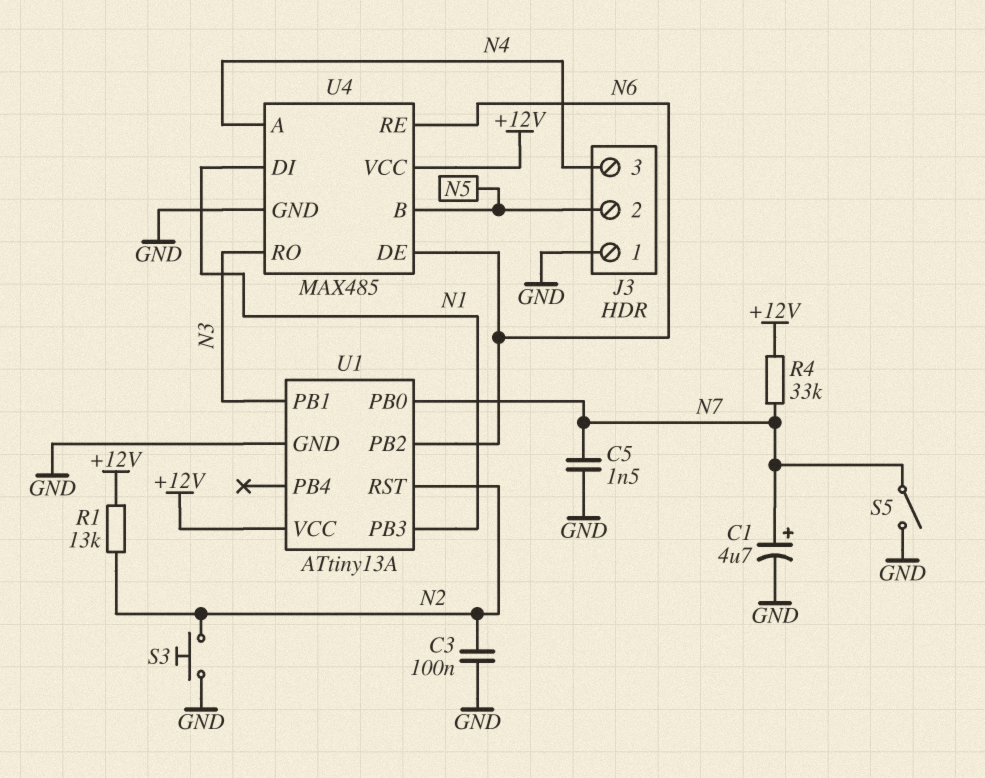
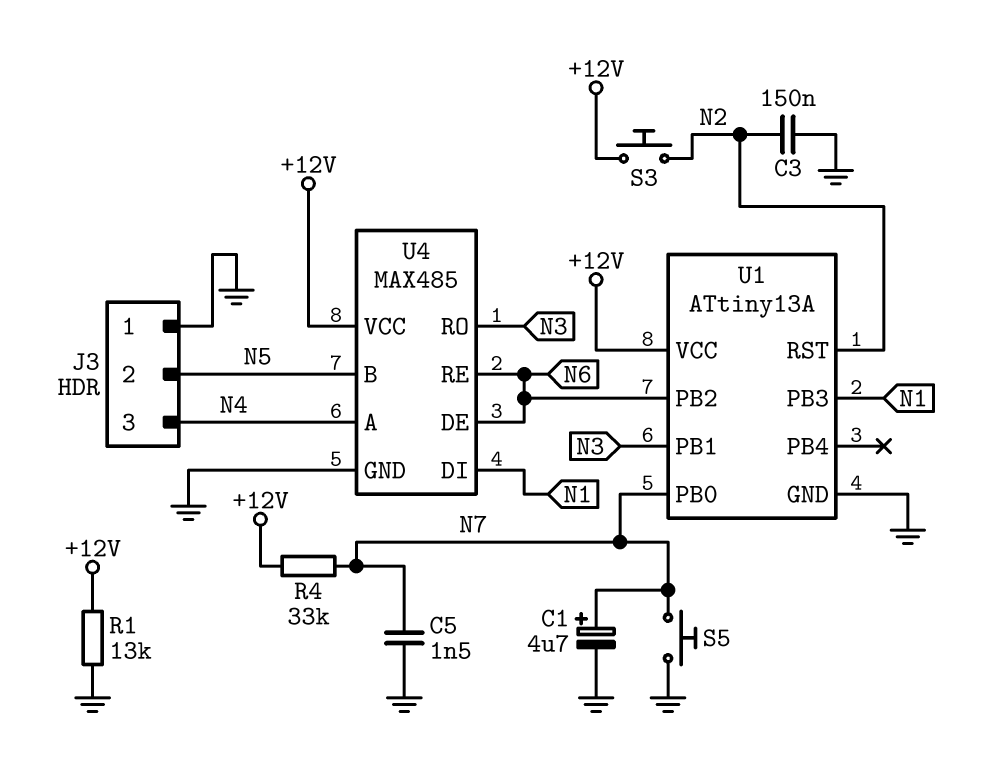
C3: 100nF (GND, N2) -> 150nF (GND, N2)
R1: 13k (+12V, N2) -> 13k (+12V, GND)
S3: button (GND, N2) -> button (+12V, N2)
S5: switch (GND, N7) -> button (GND, N7)

